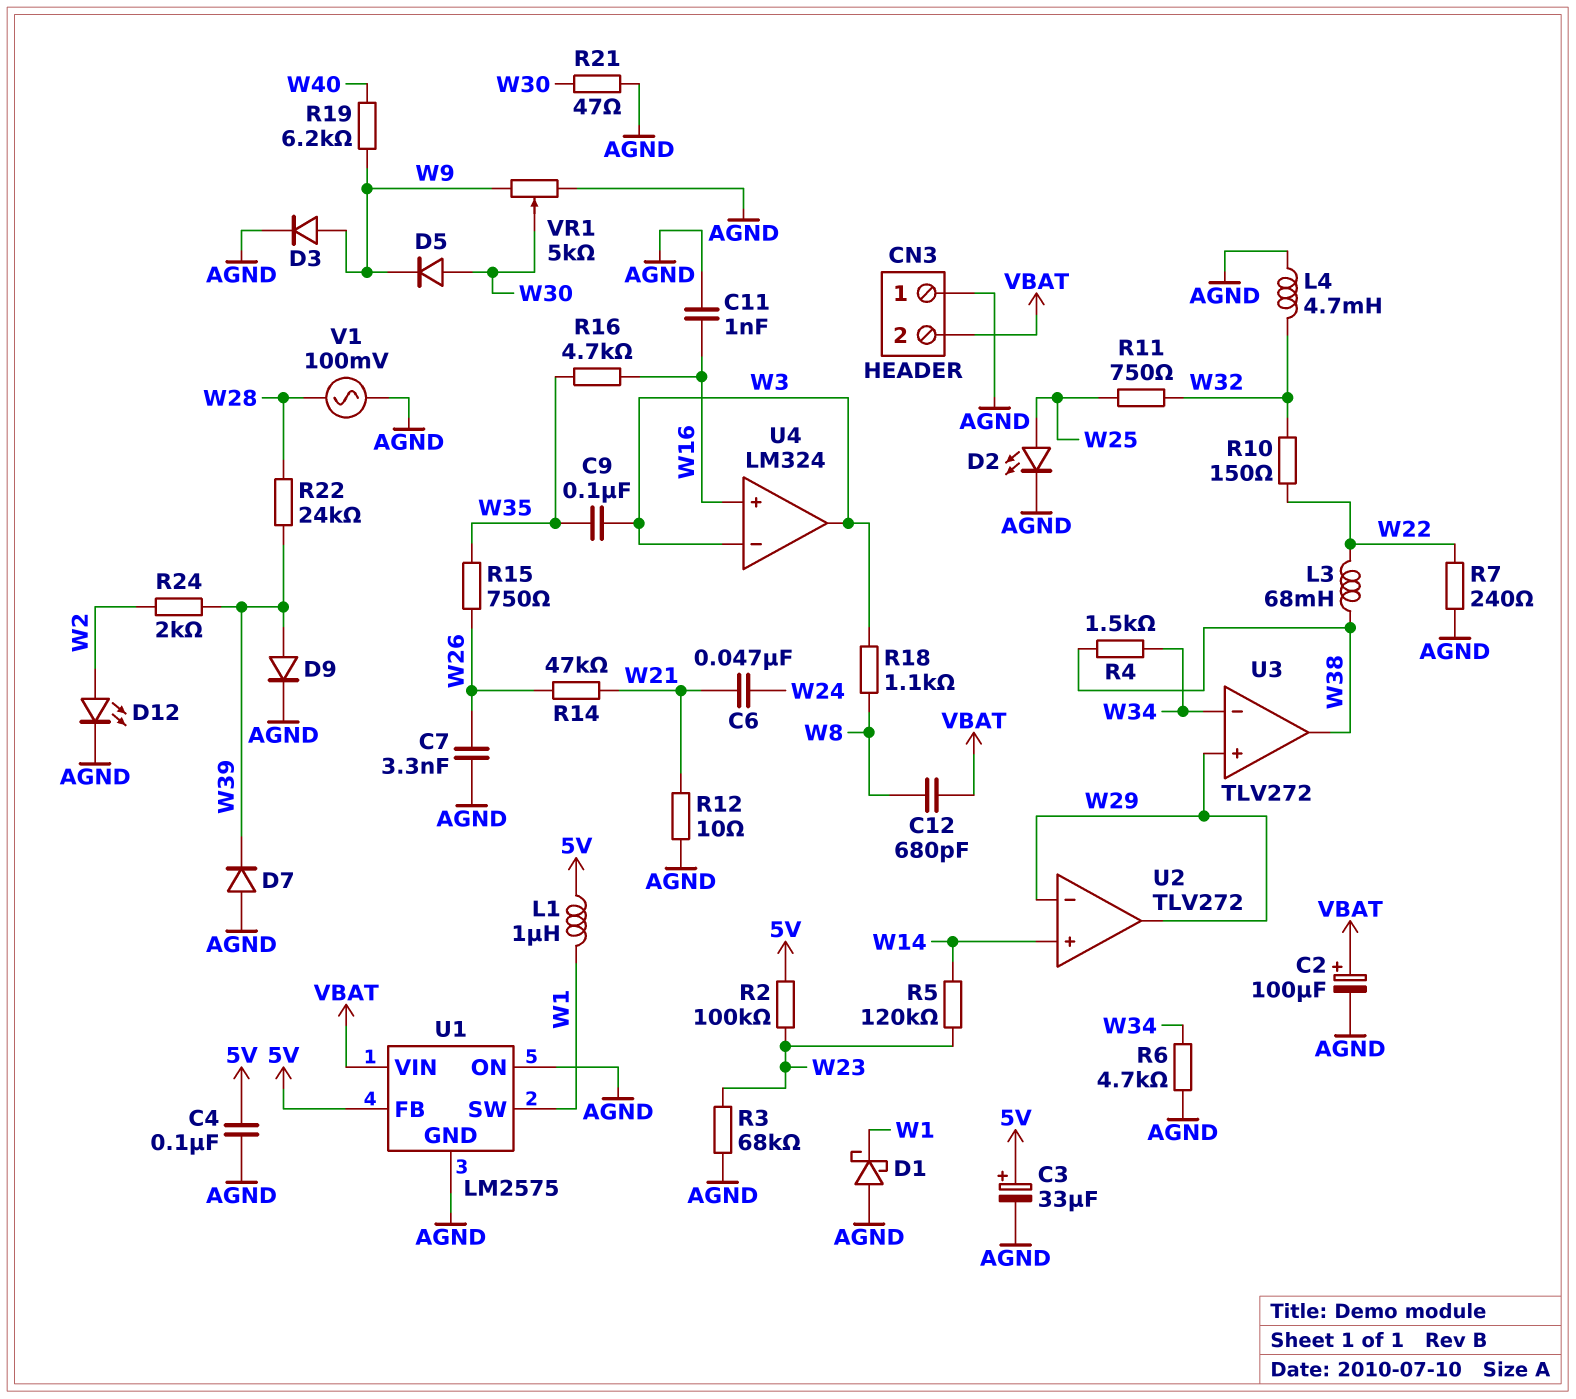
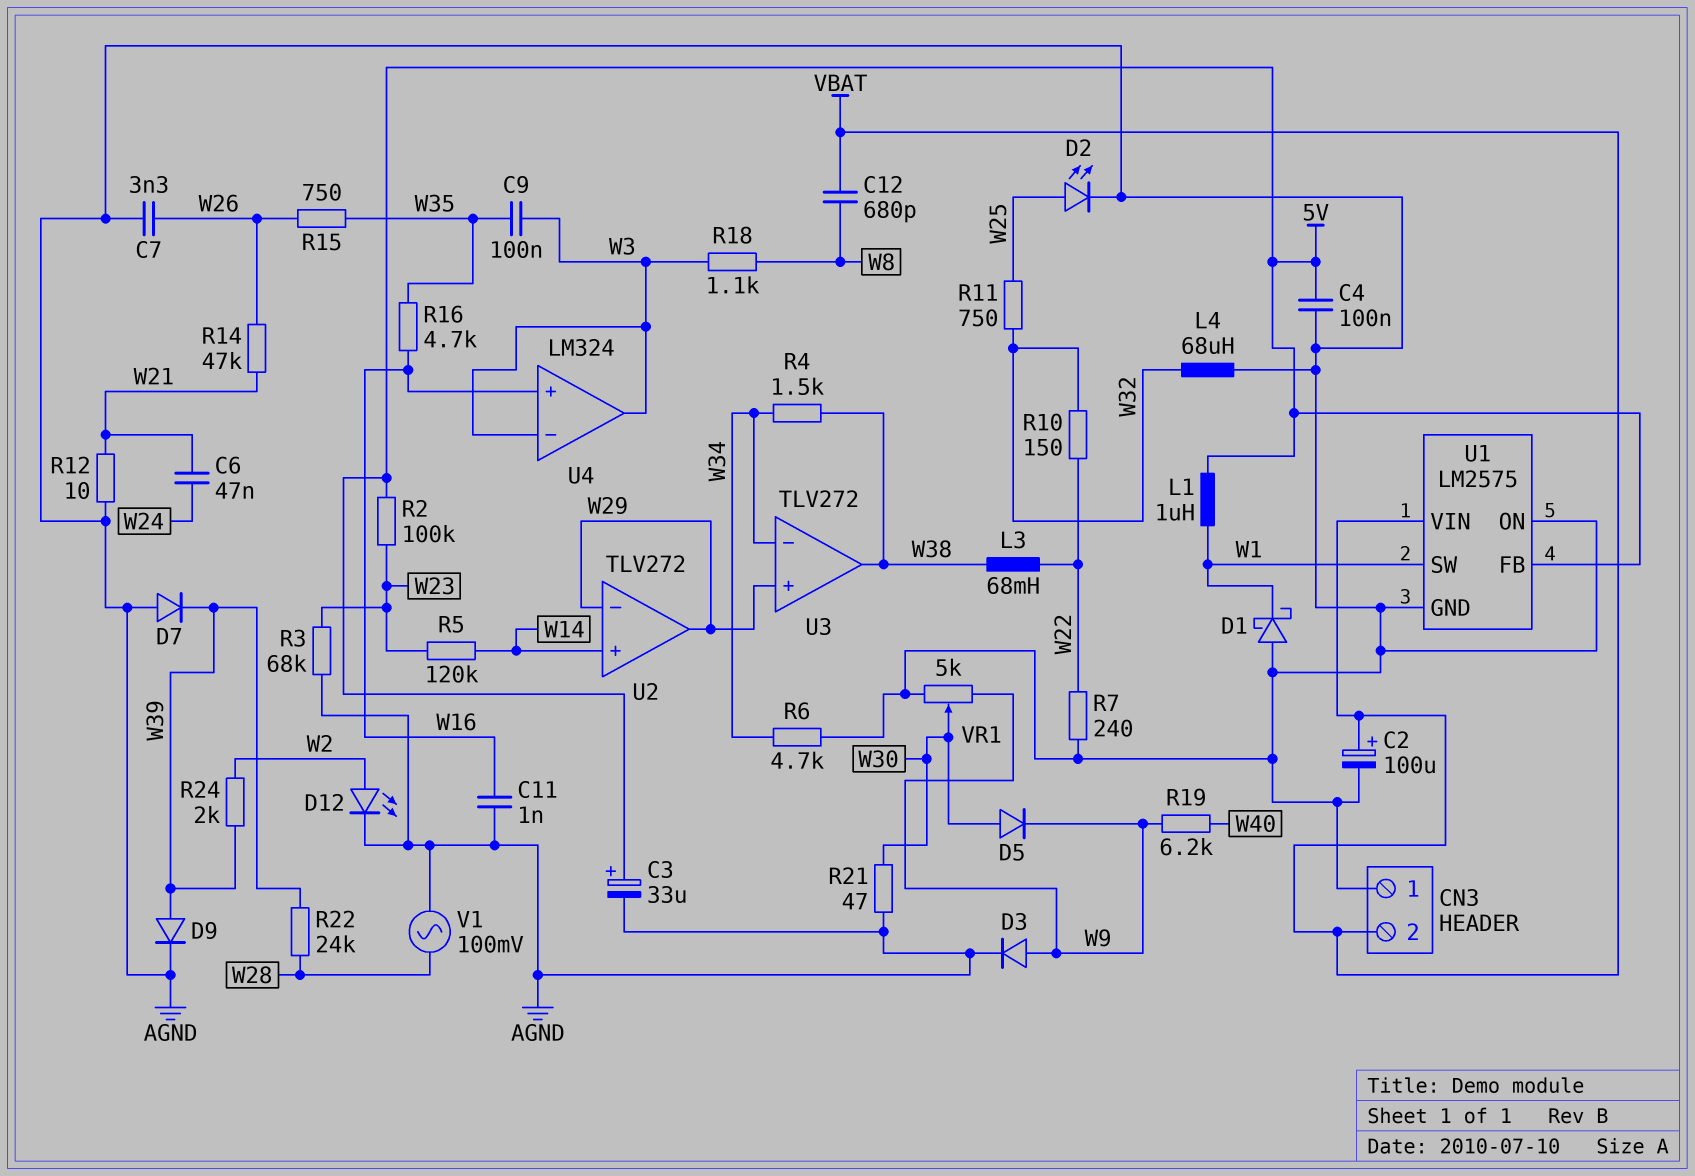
L4: 4.7mH (AGND, W32) -> 68uH (AGND, W32)

